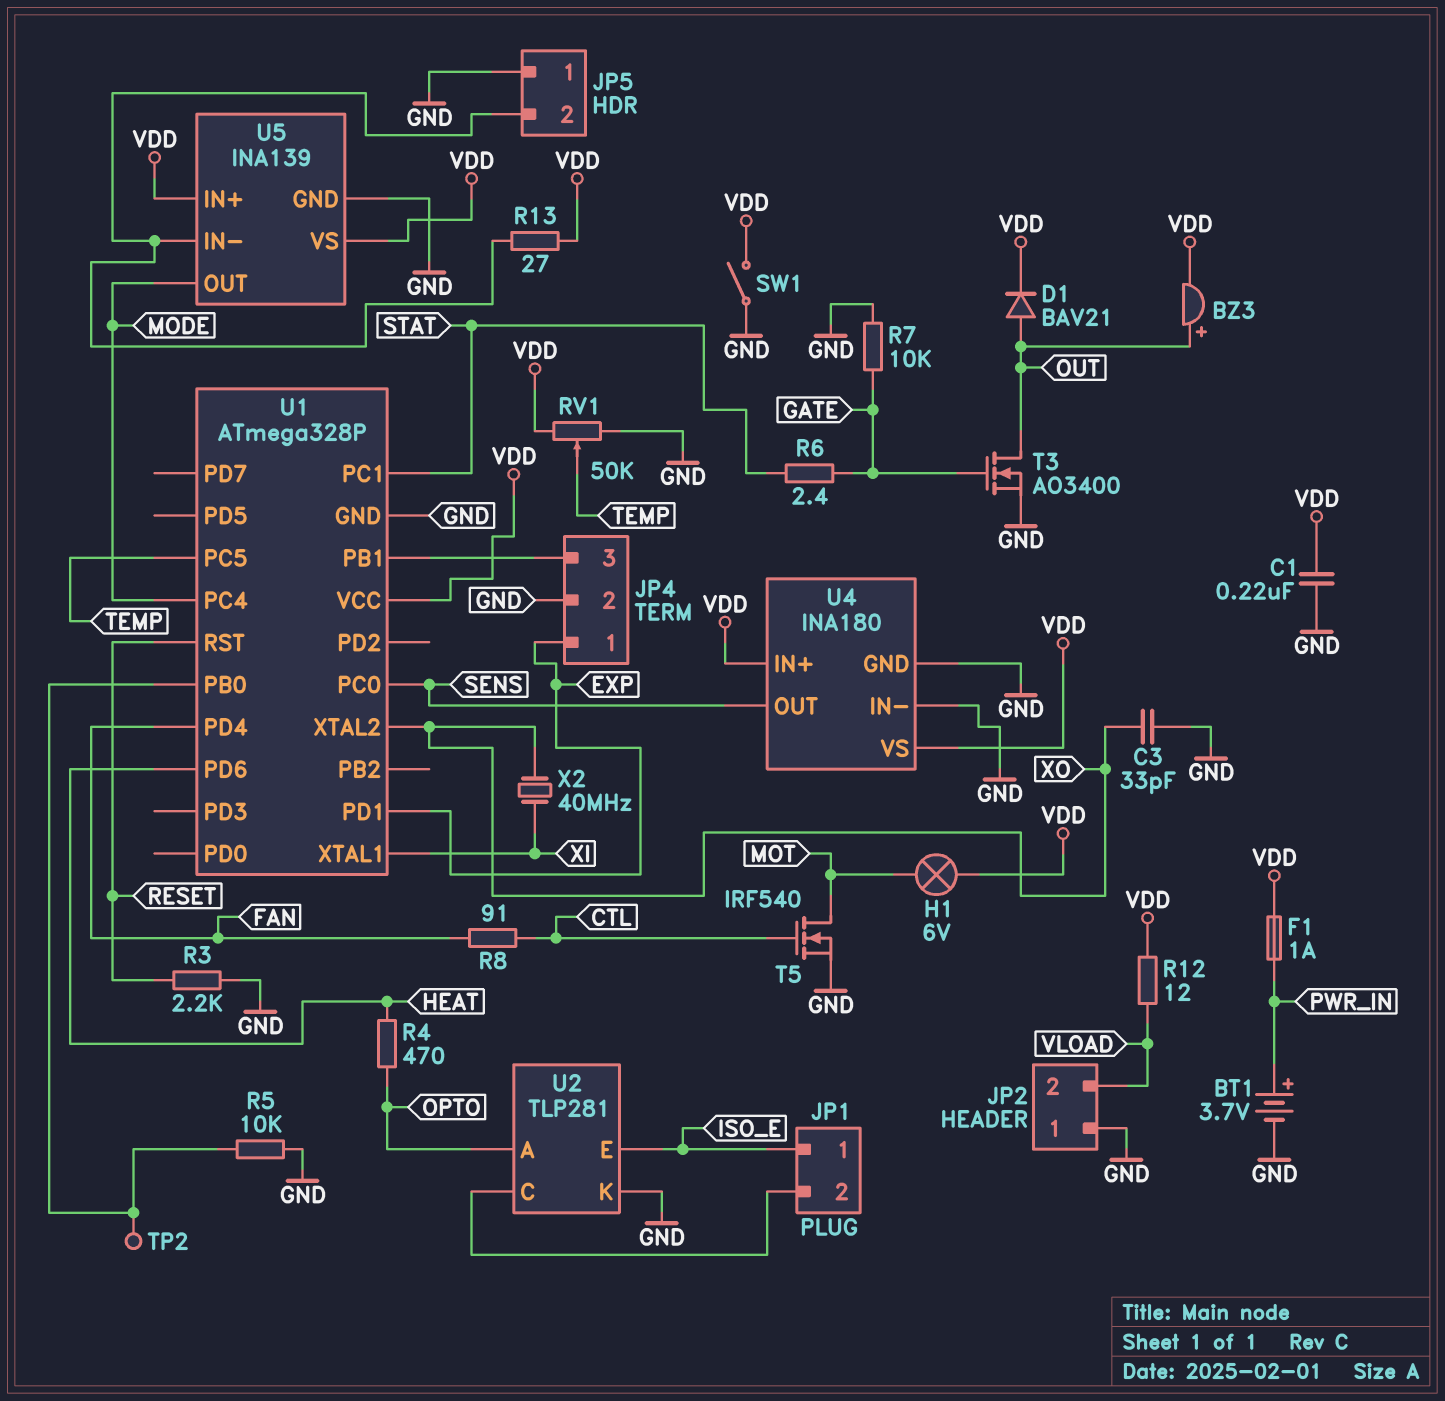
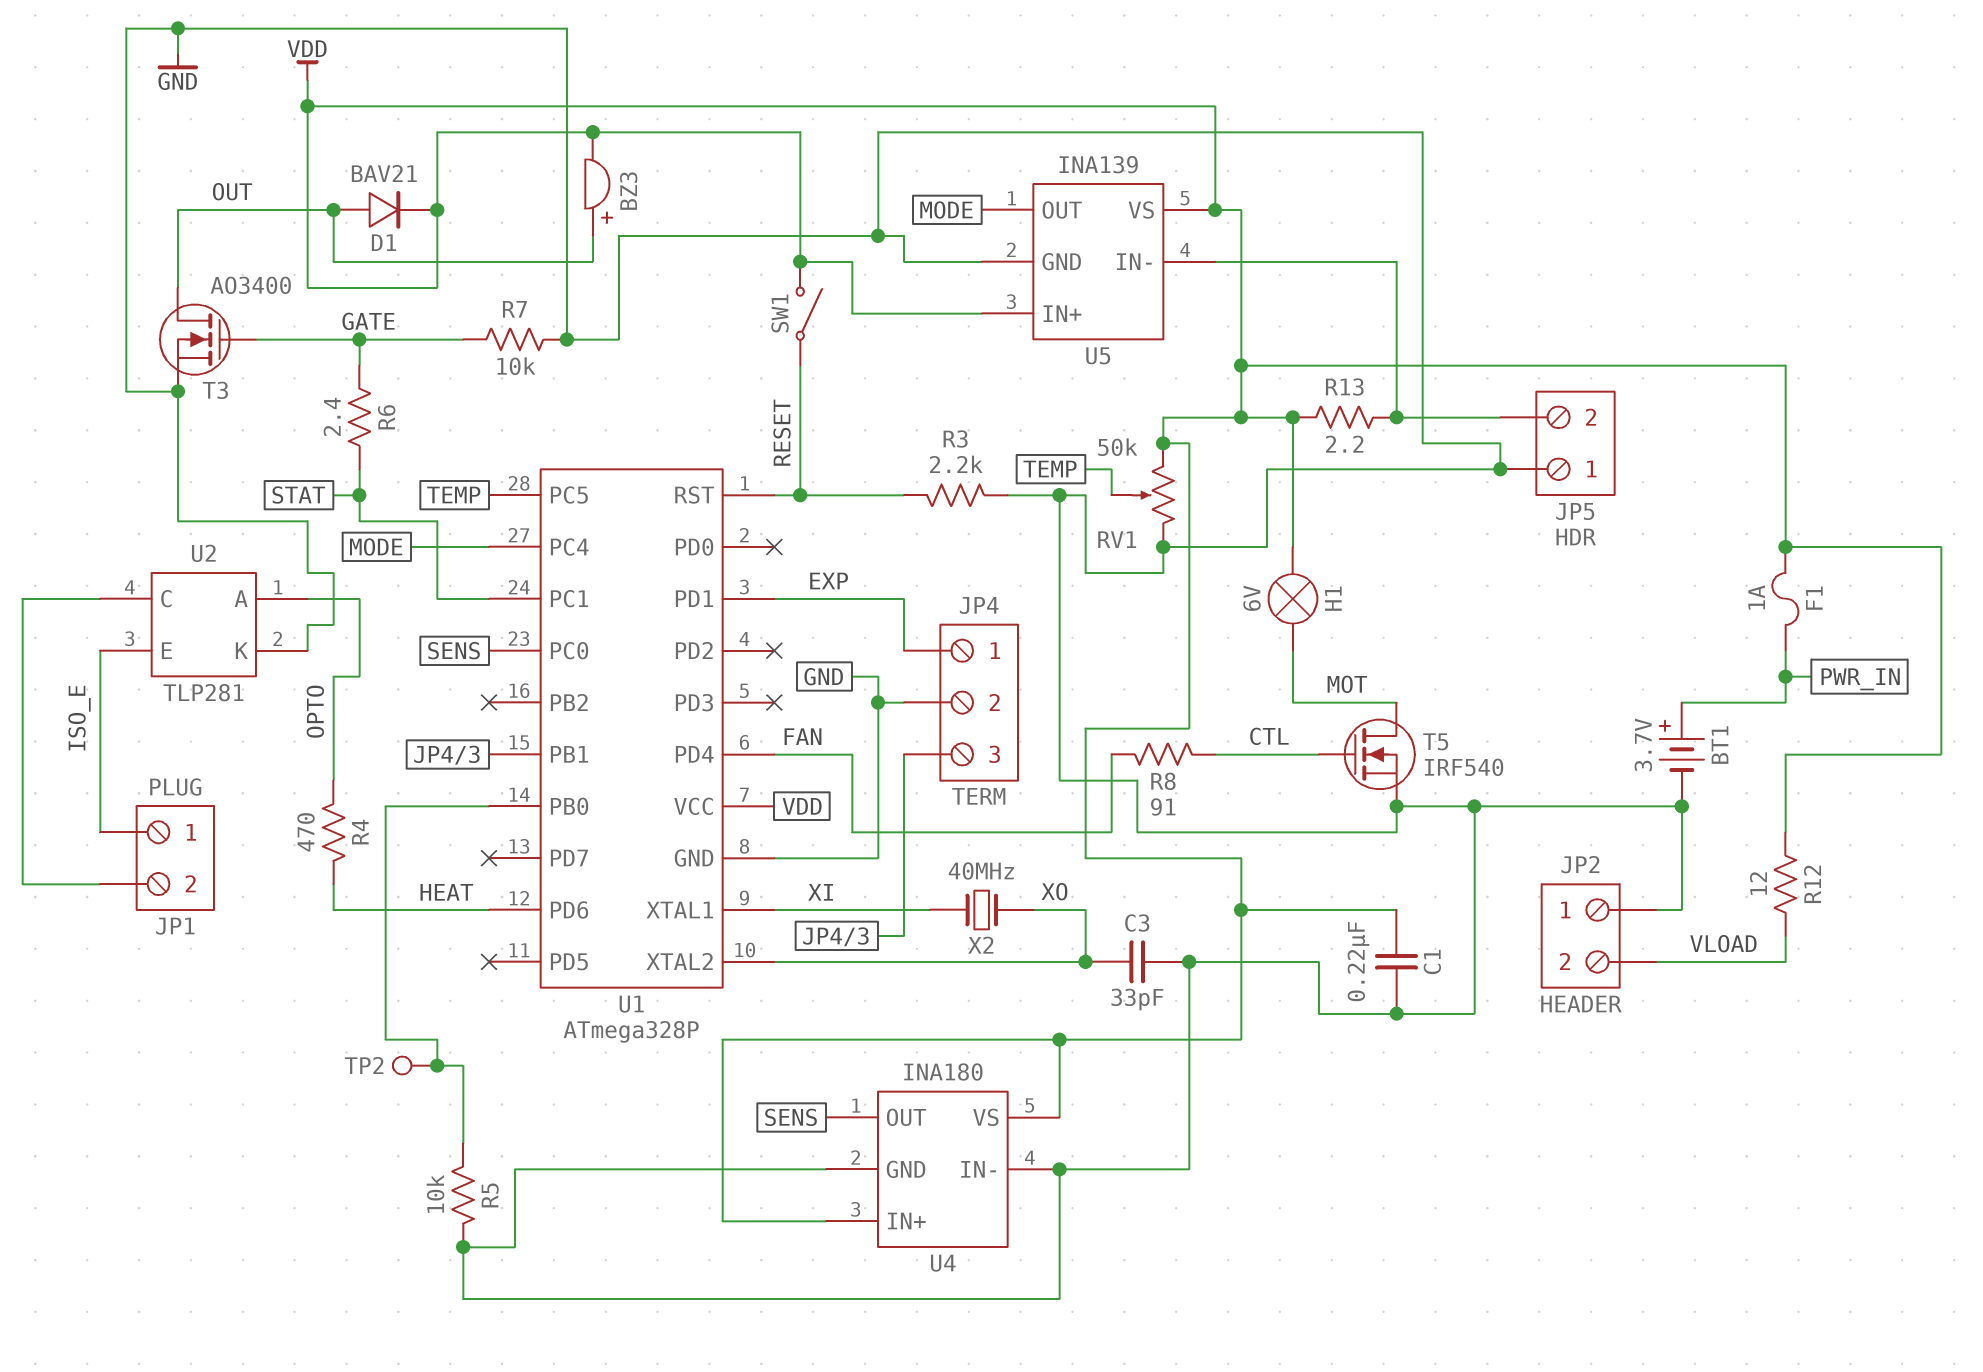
R13: 27 (JP5/2, VDD) -> 2.2 (JP5/2, VDD)
SW1: switch (GND, VDD) -> switch (RESET, VDD)

